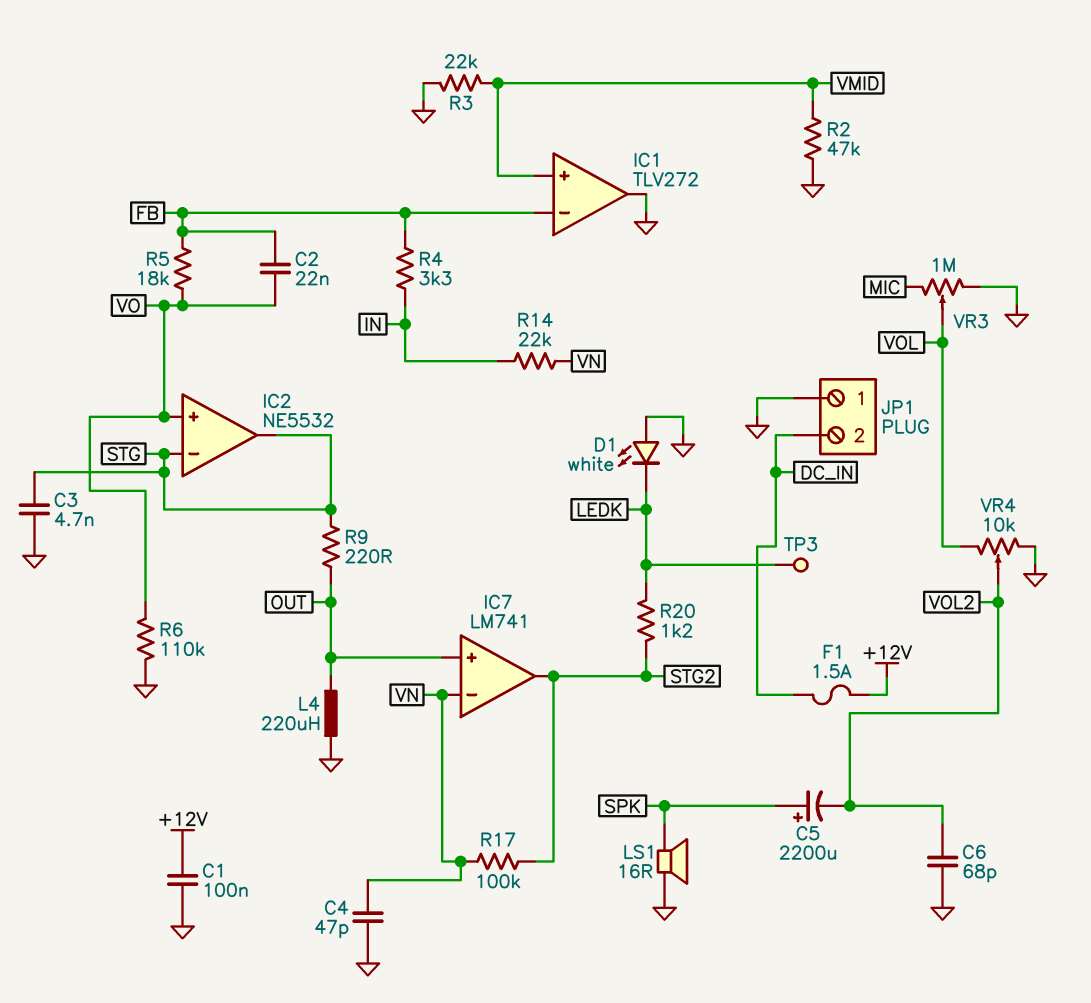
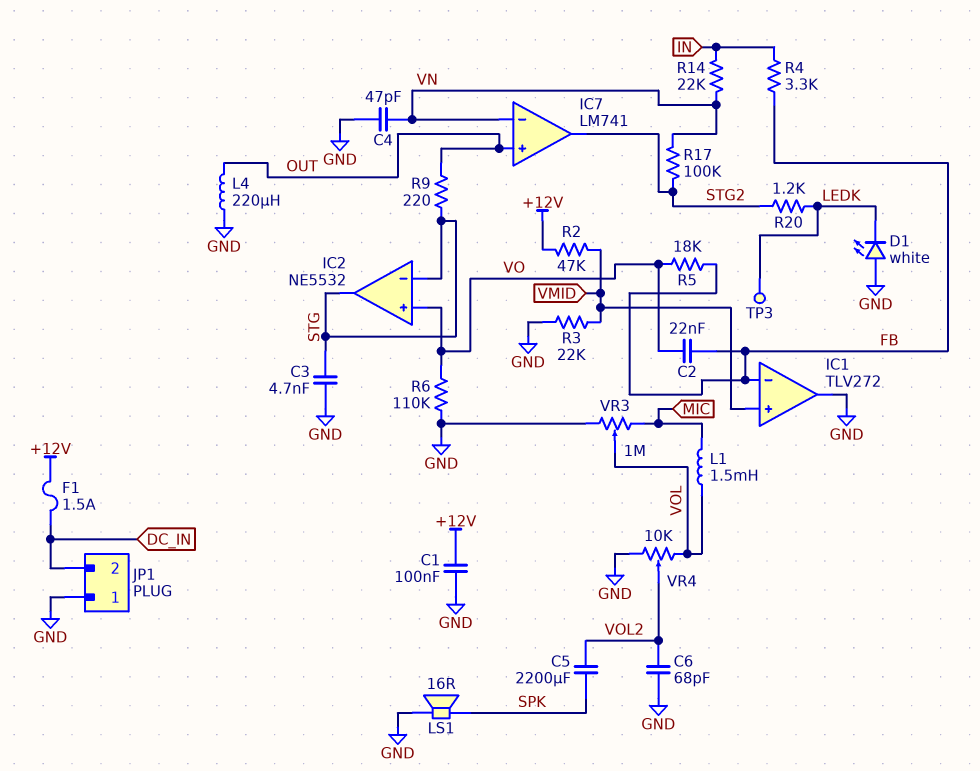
C5: 2200uF (plus SPK, minus VOL2) -> 2200uF (SPK, VOL2)
L1: none -> 1.5mH (MIC, VOL)
R2: 47k (GND, VMID) -> 47k (+12V, VMID)

